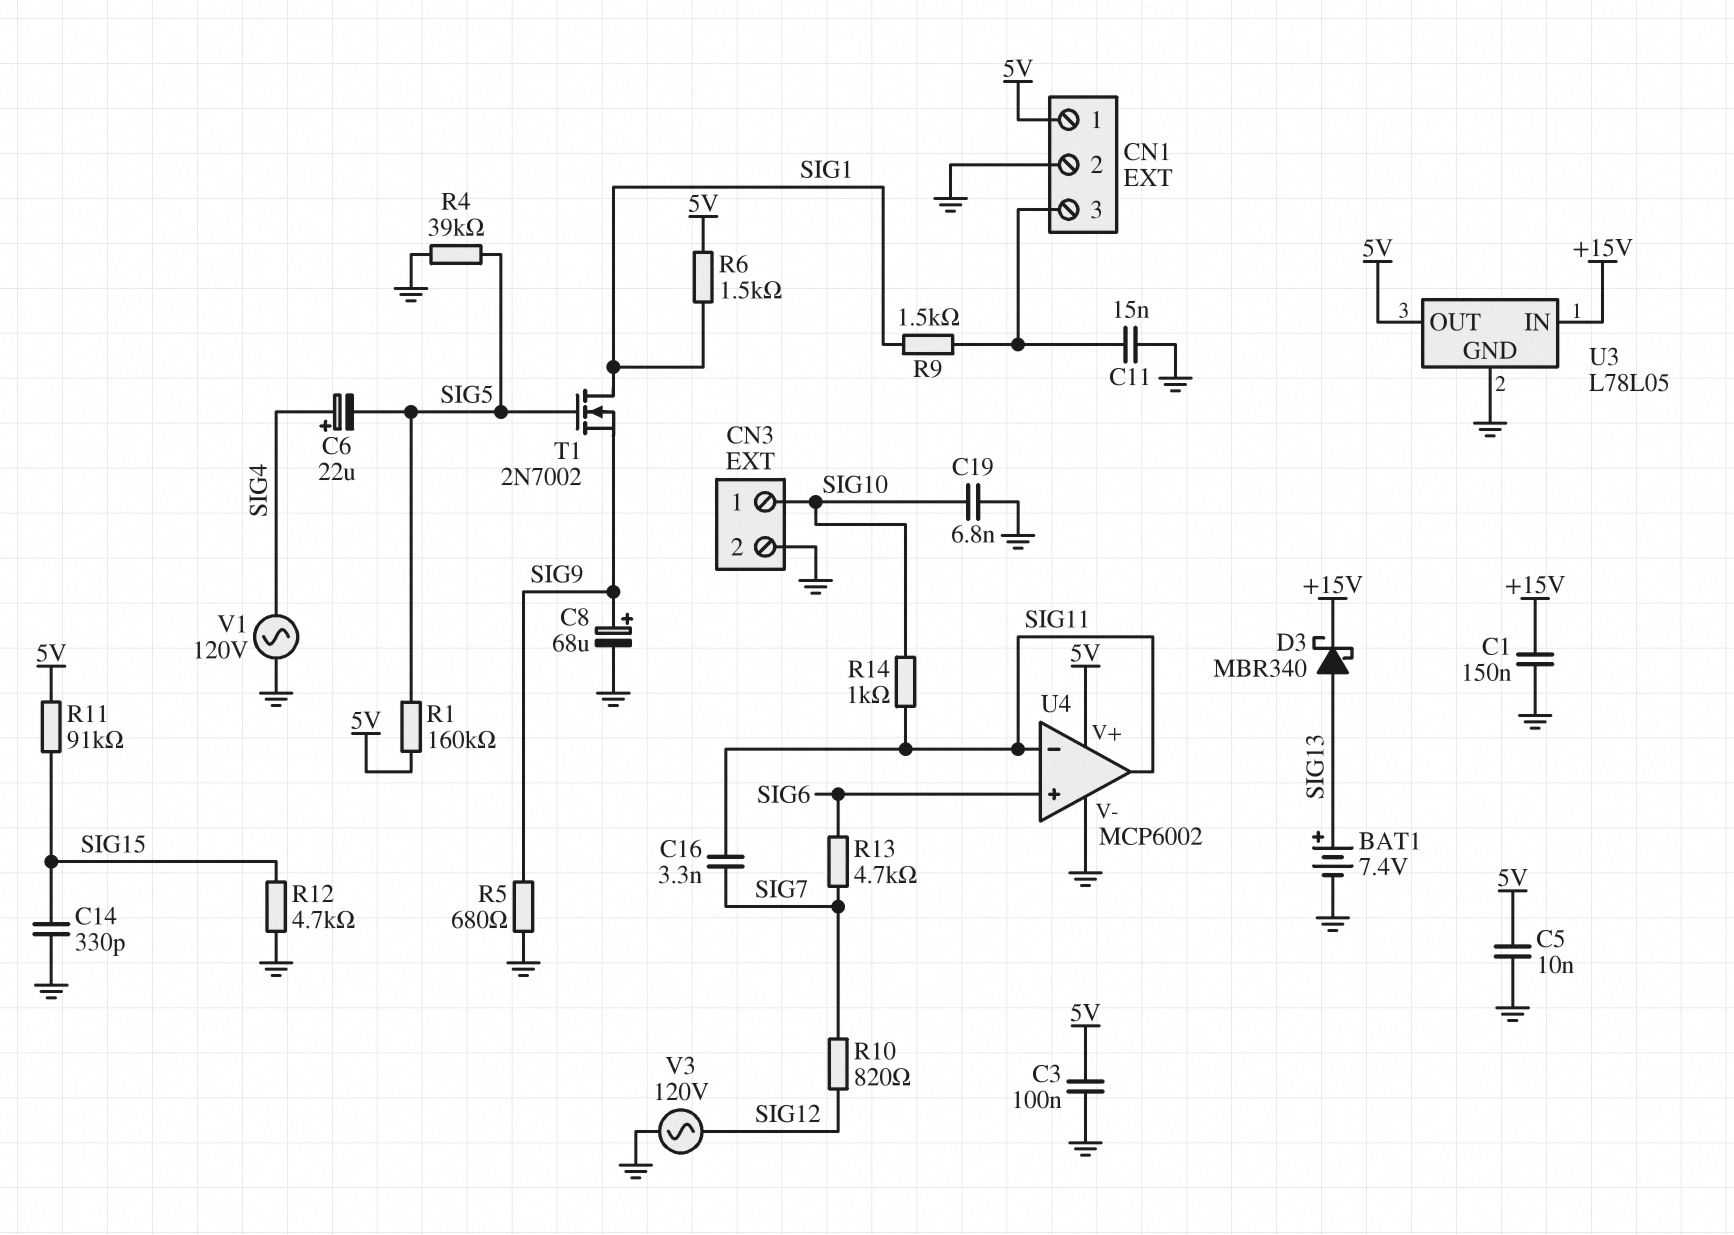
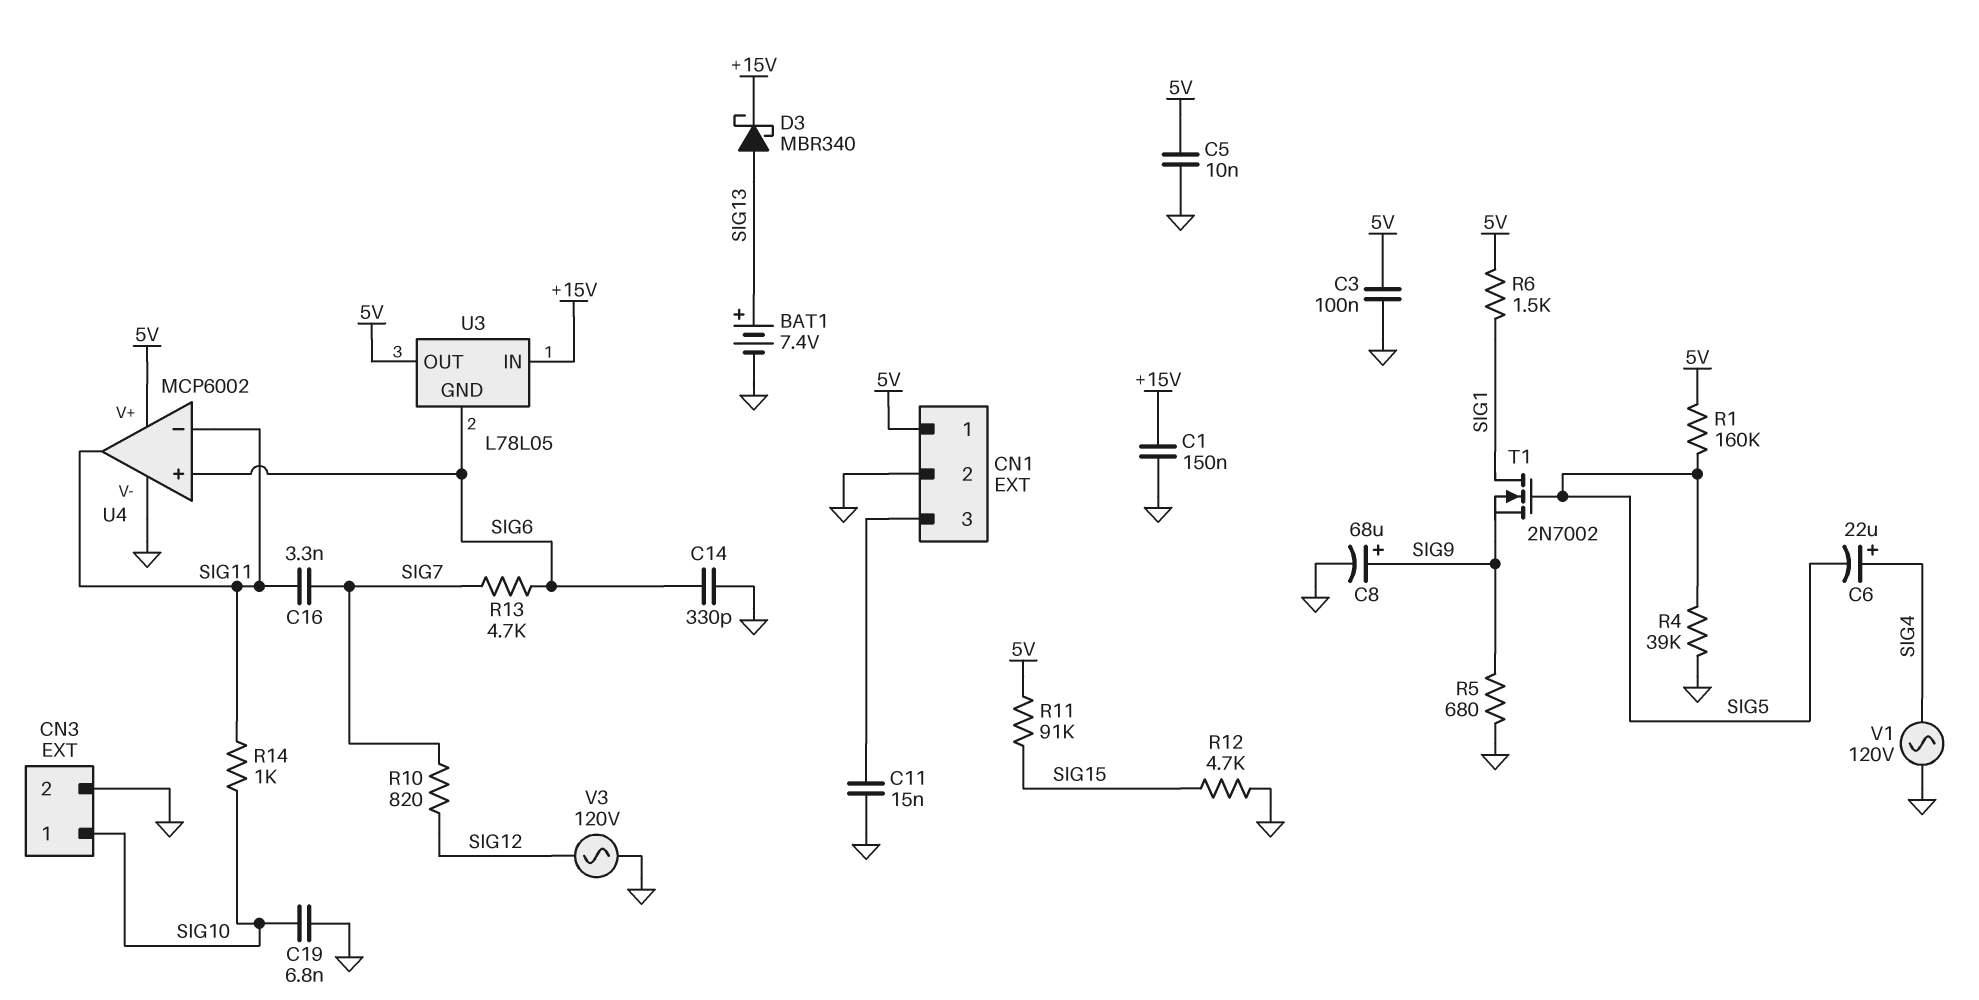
C14: 330pF (GND, SIG15) -> 330pF (GND, SIG6)
R9: 1.5k (CN1/3, SIG1) -> none
U3 pin GND: GND -> SIG6

